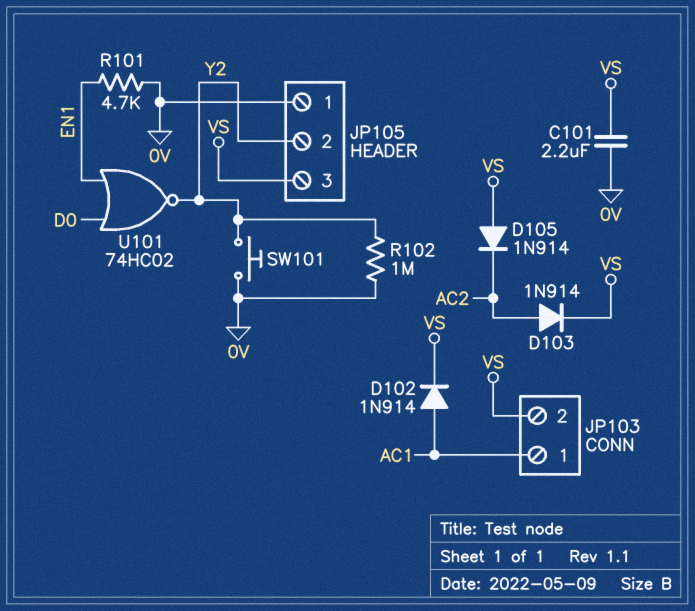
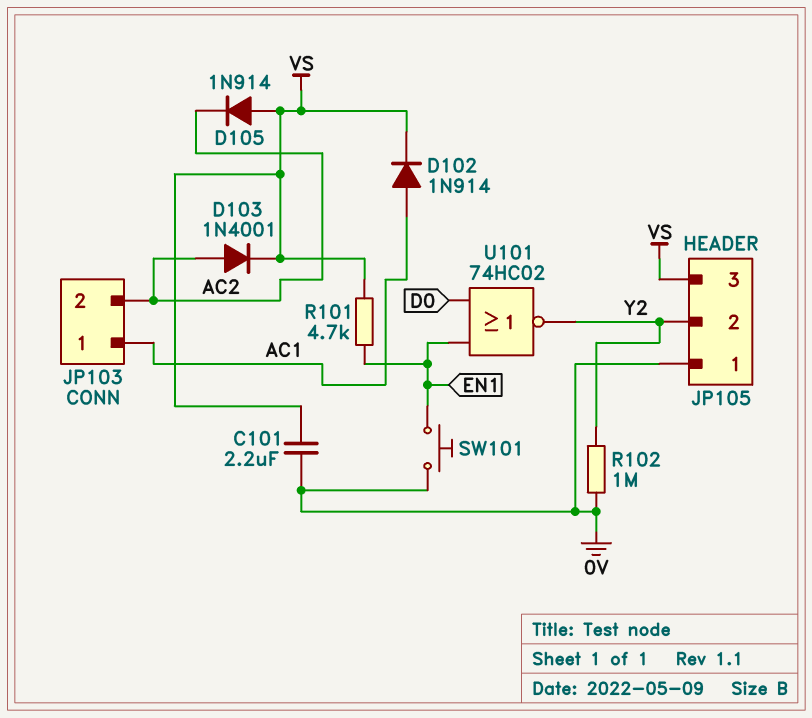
D103: diode 1N914 (A AC2, K VS) -> diode 1N4001 (A AC2, K VS)
JP103 pin 2: VS -> AC2
R101: 4.7k (0V, EN1) -> 4.7k (EN1, VS)
SW101: button (0V, Y2) -> button (0V, EN1)

